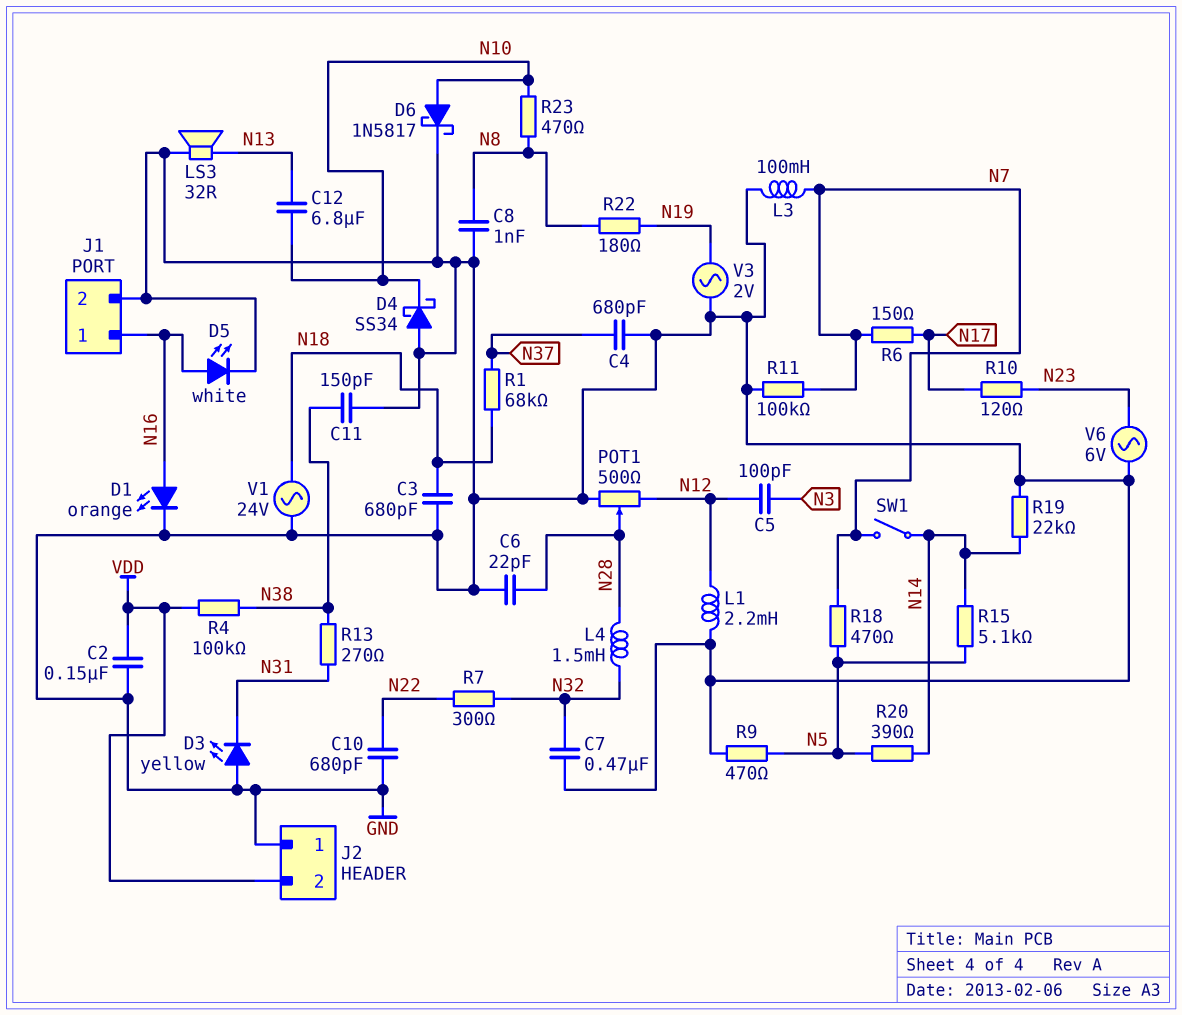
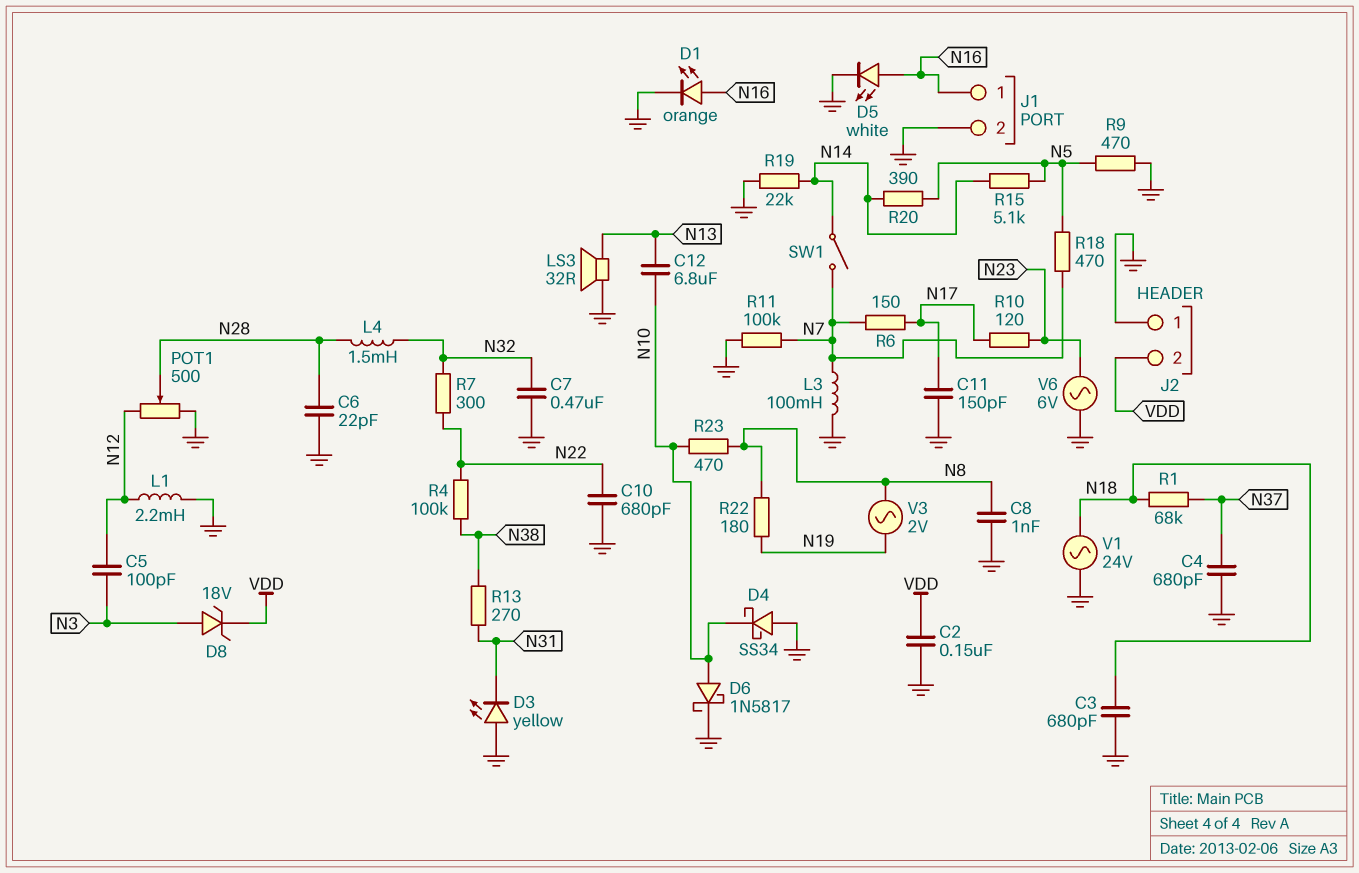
C11: 150pF (GND, N38) -> 150pF (GND, N17)
D8: none -> zener 18V (A N3, K VDD)
R4: 100k (N38, VDD) -> 100k (N22, N38)
V3: AC 2V (GND, N19) -> AC 2V (N8, N19)

